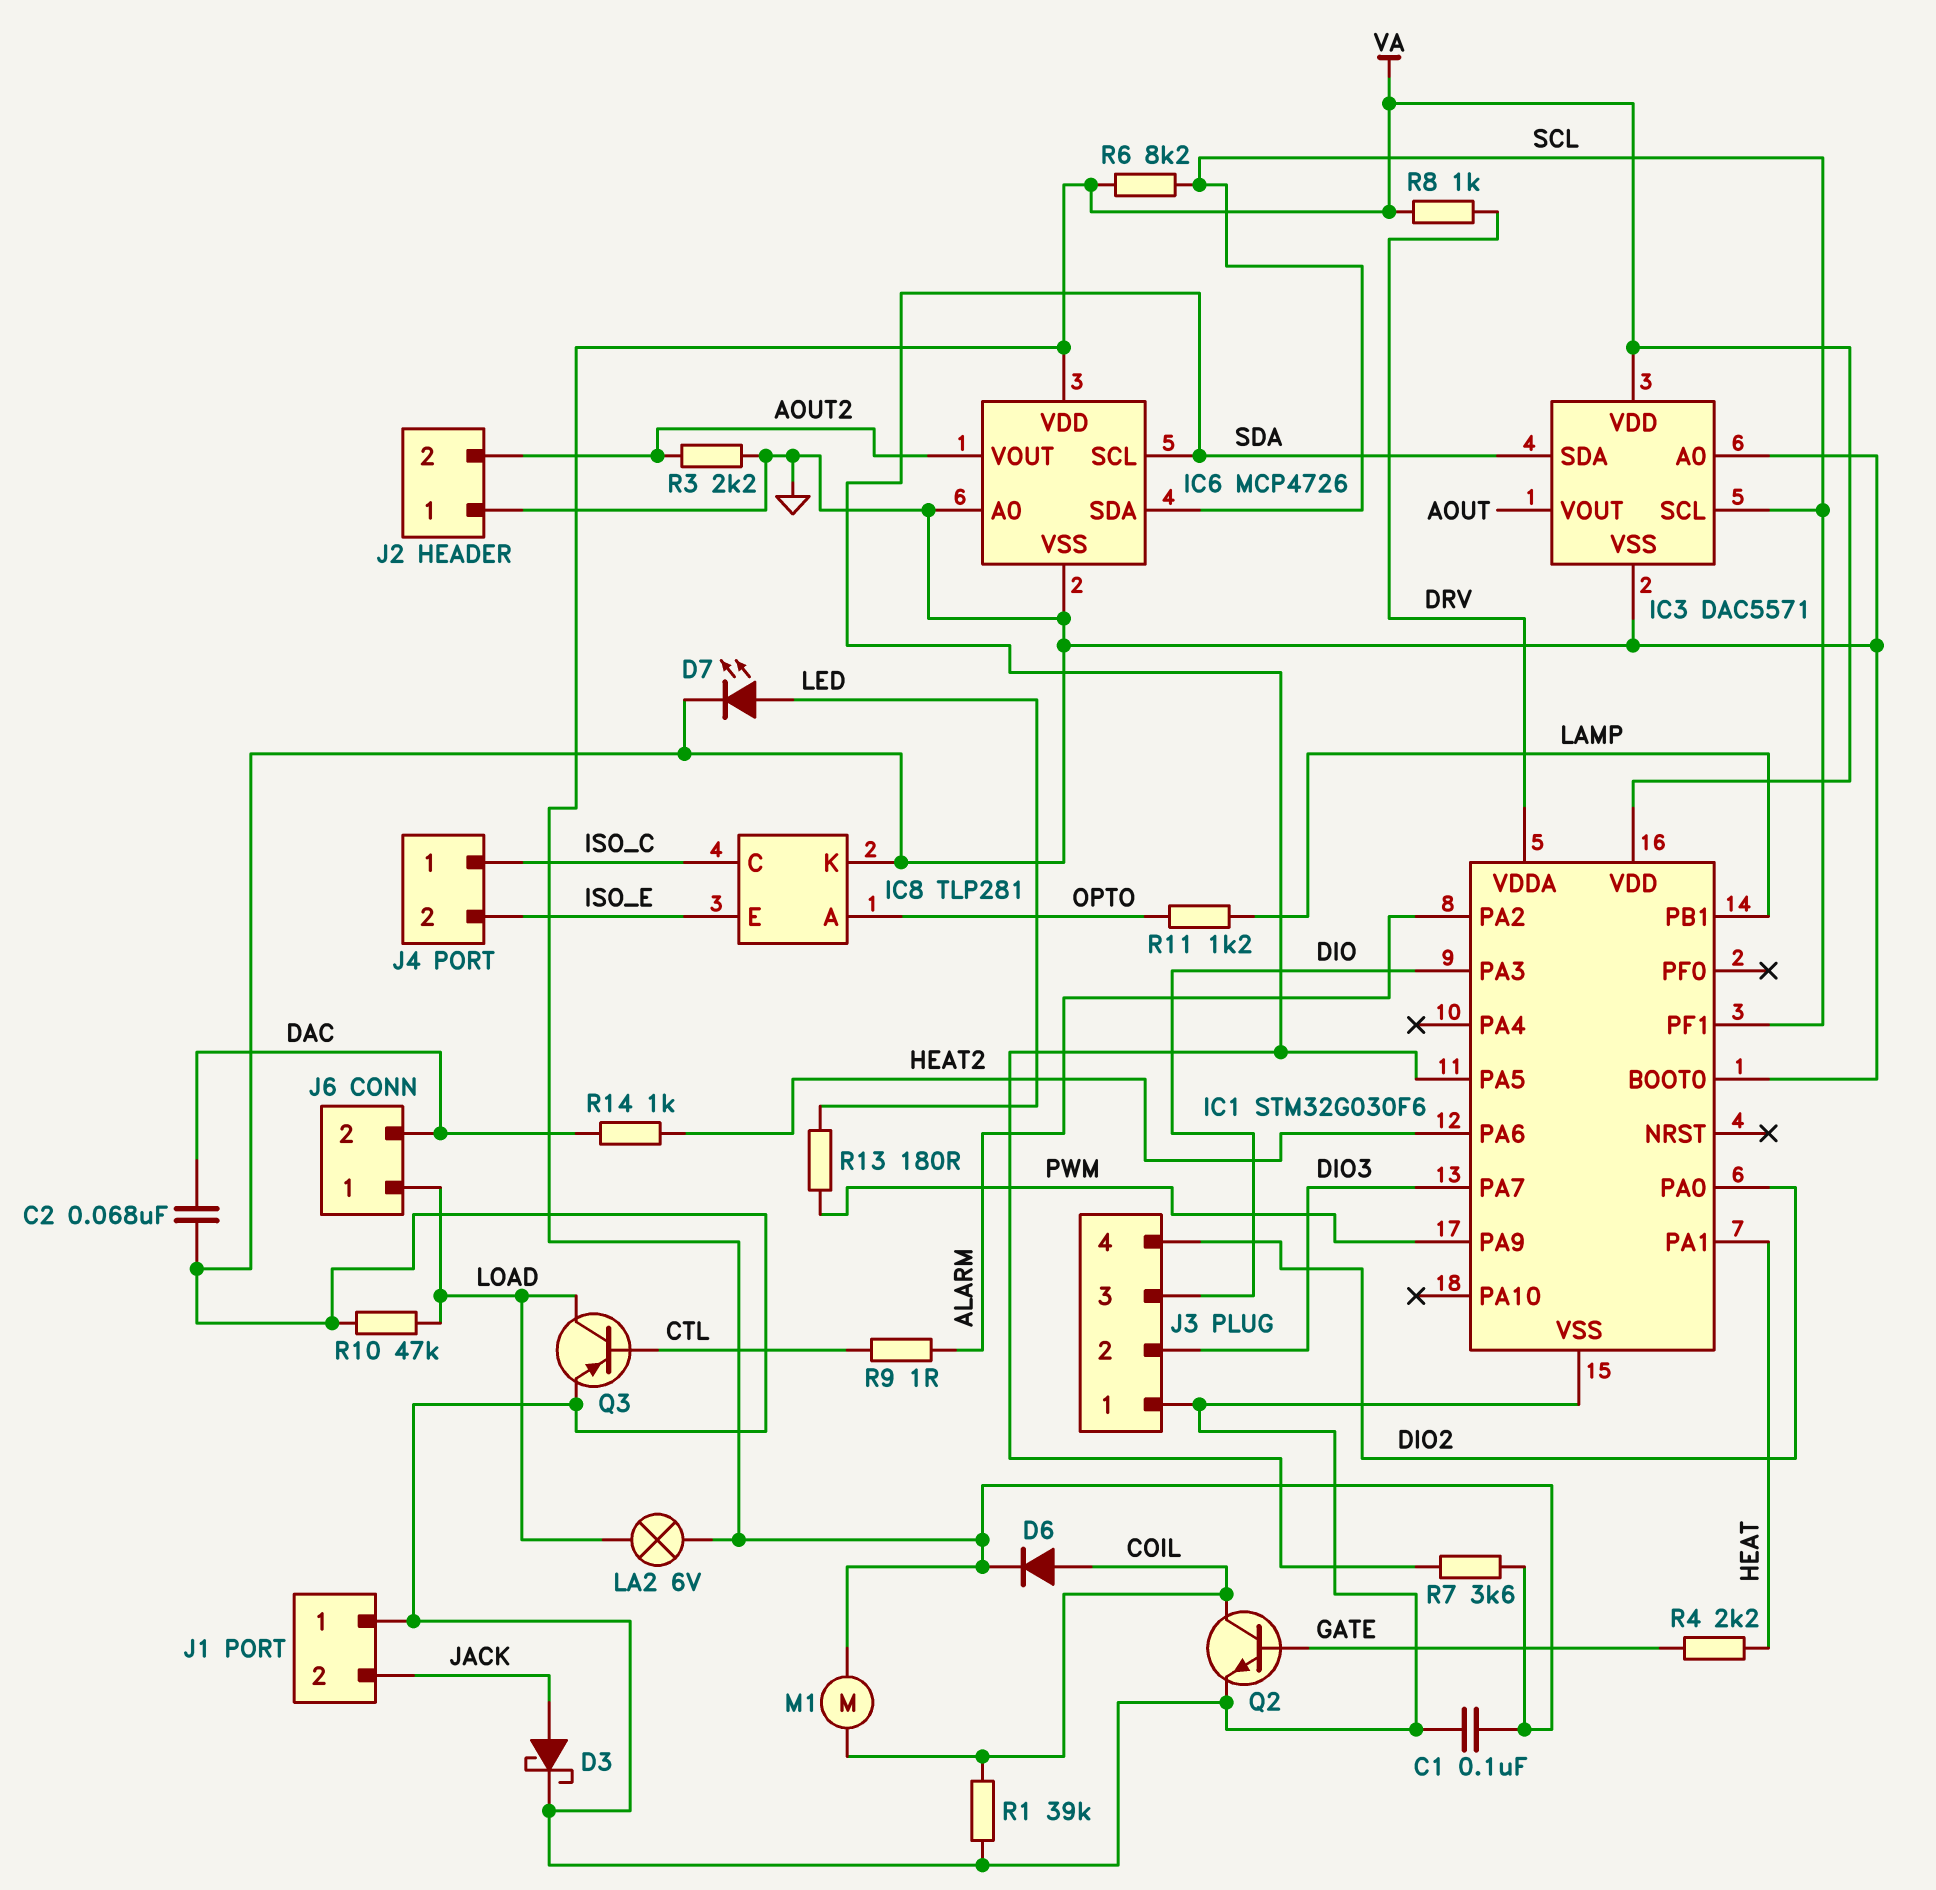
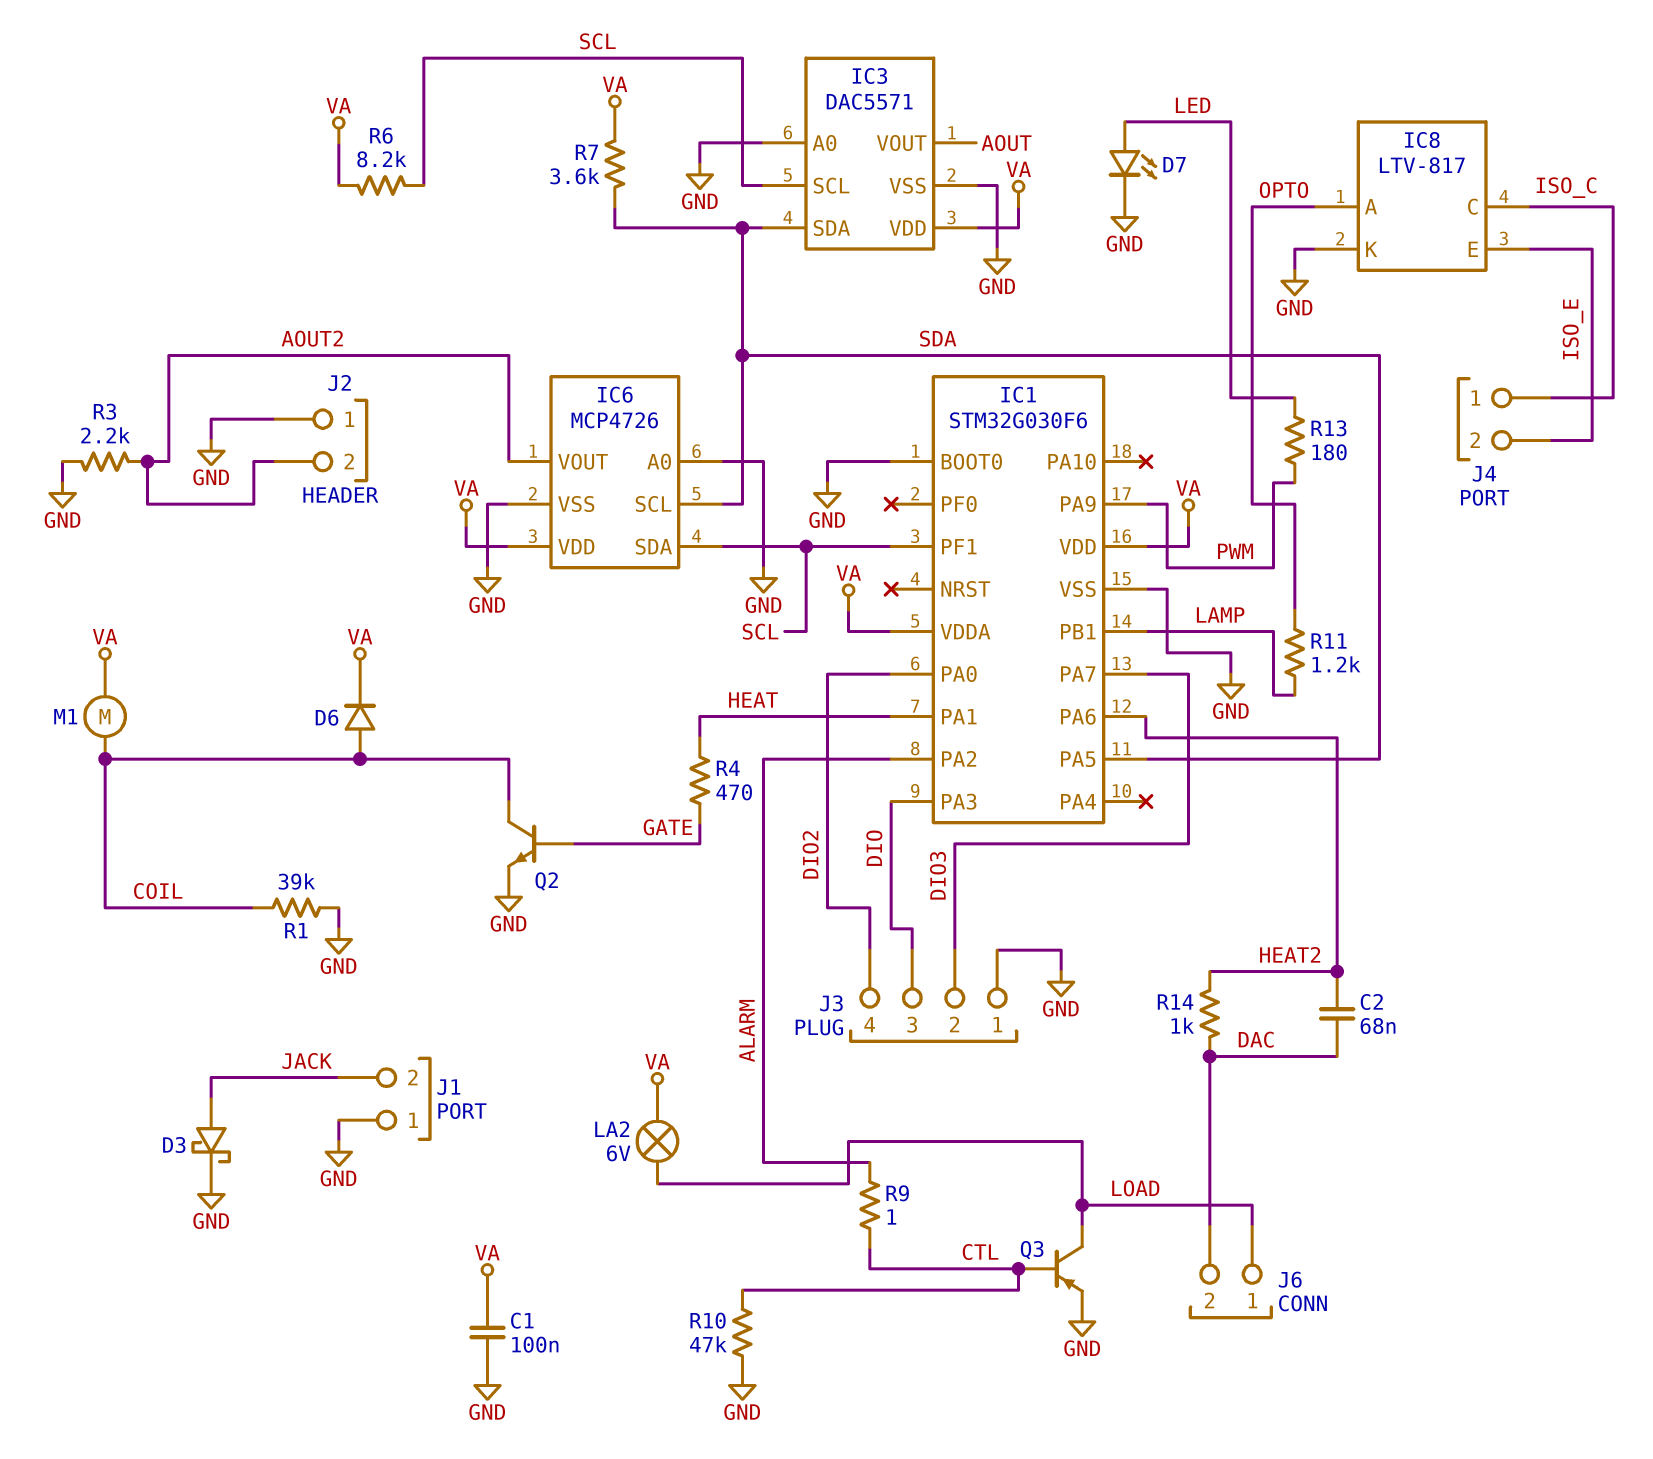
C2: 68nF (DAC, GND) -> 68nF (DAC, HEAT2)
IC1 pin VDDA: DRV -> VA
IC8: TLP281 -> LTV-817
R4: 2.2k (GATE, HEAT) -> 470 (GATE, HEAT)
R8: 1k (DRV, VA) -> none
R10: 47k (GND, LOAD) -> 47k (CTL, GND)

